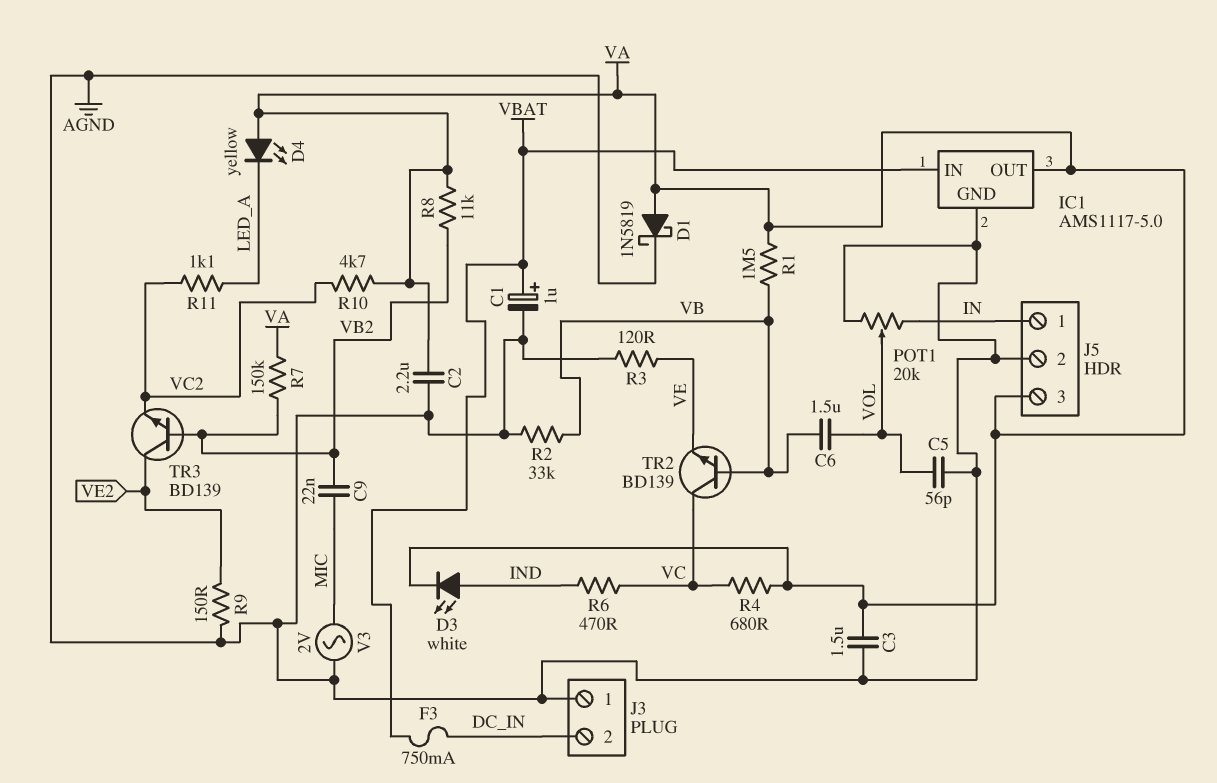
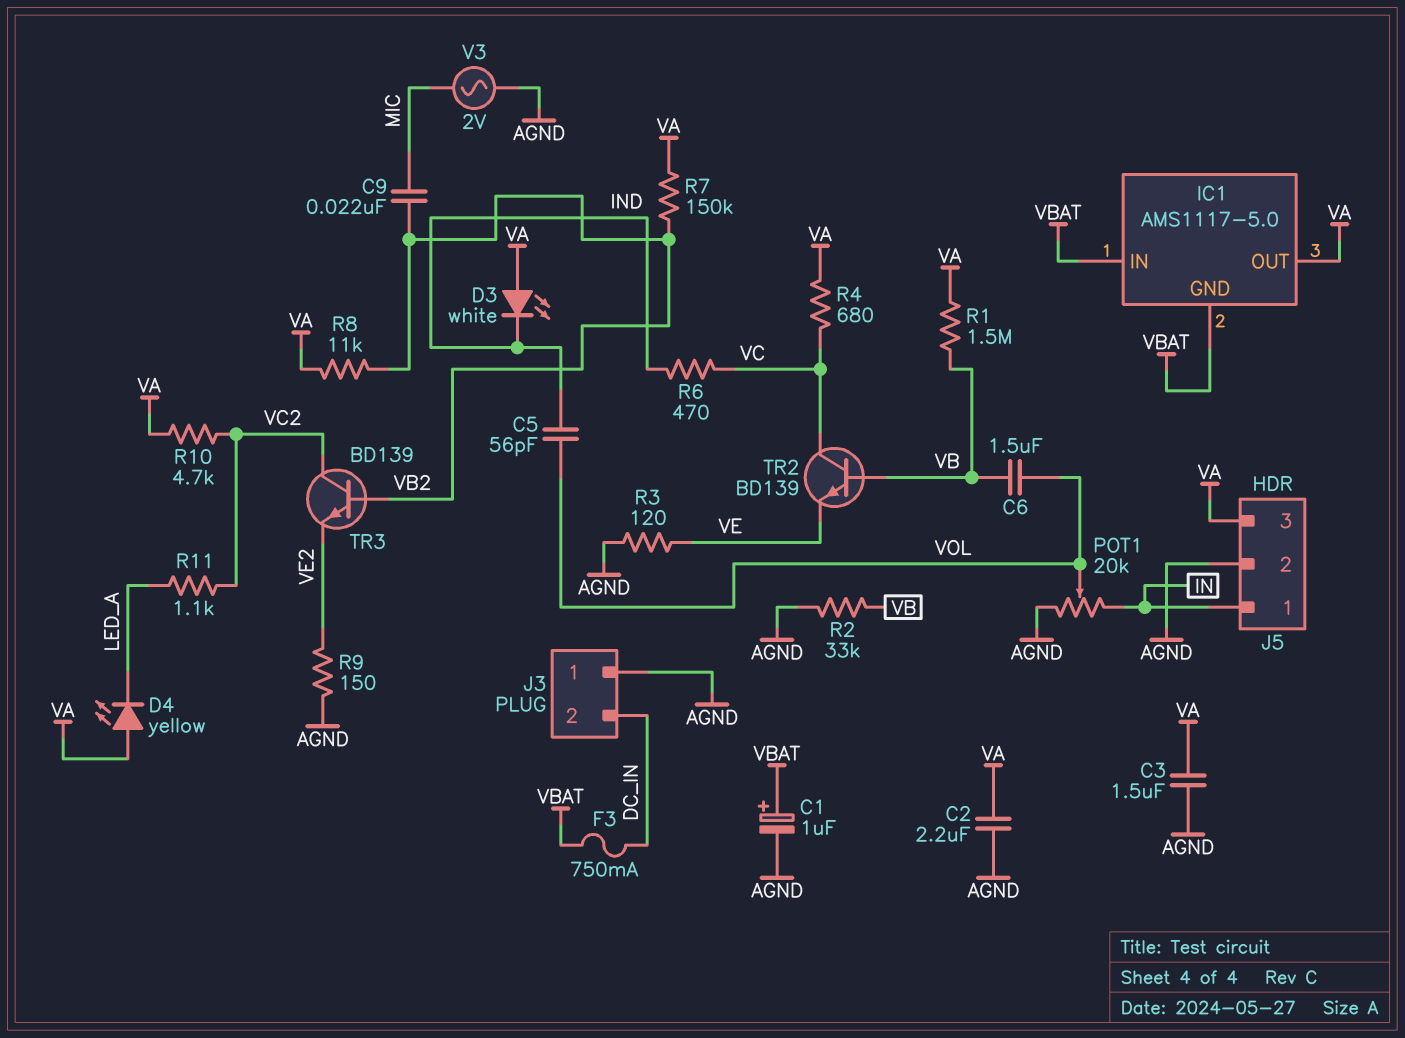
C5: 56pF (AGND, VOL) -> 56pF (IND, VOL)
D1: schottky 1N5819 (A VA, K AGND) -> none
D3: LED white (A IND, K VA) -> LED white (A VA, K IND)
IC1 pin GND: AGND -> VBAT
TR3: NPN BD139 (B VB2, C VE2, E VC2) -> NPN BD139 (B VB2, C VC2, E VE2)

